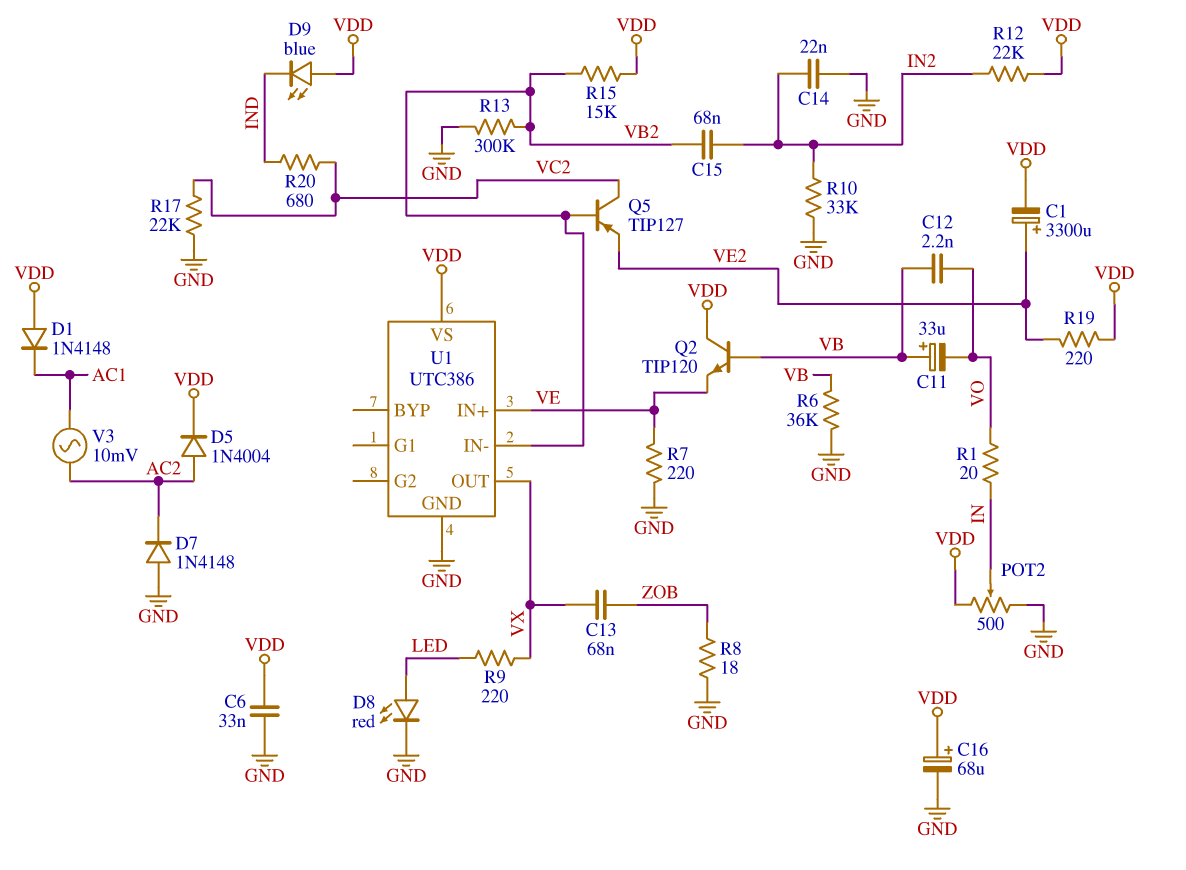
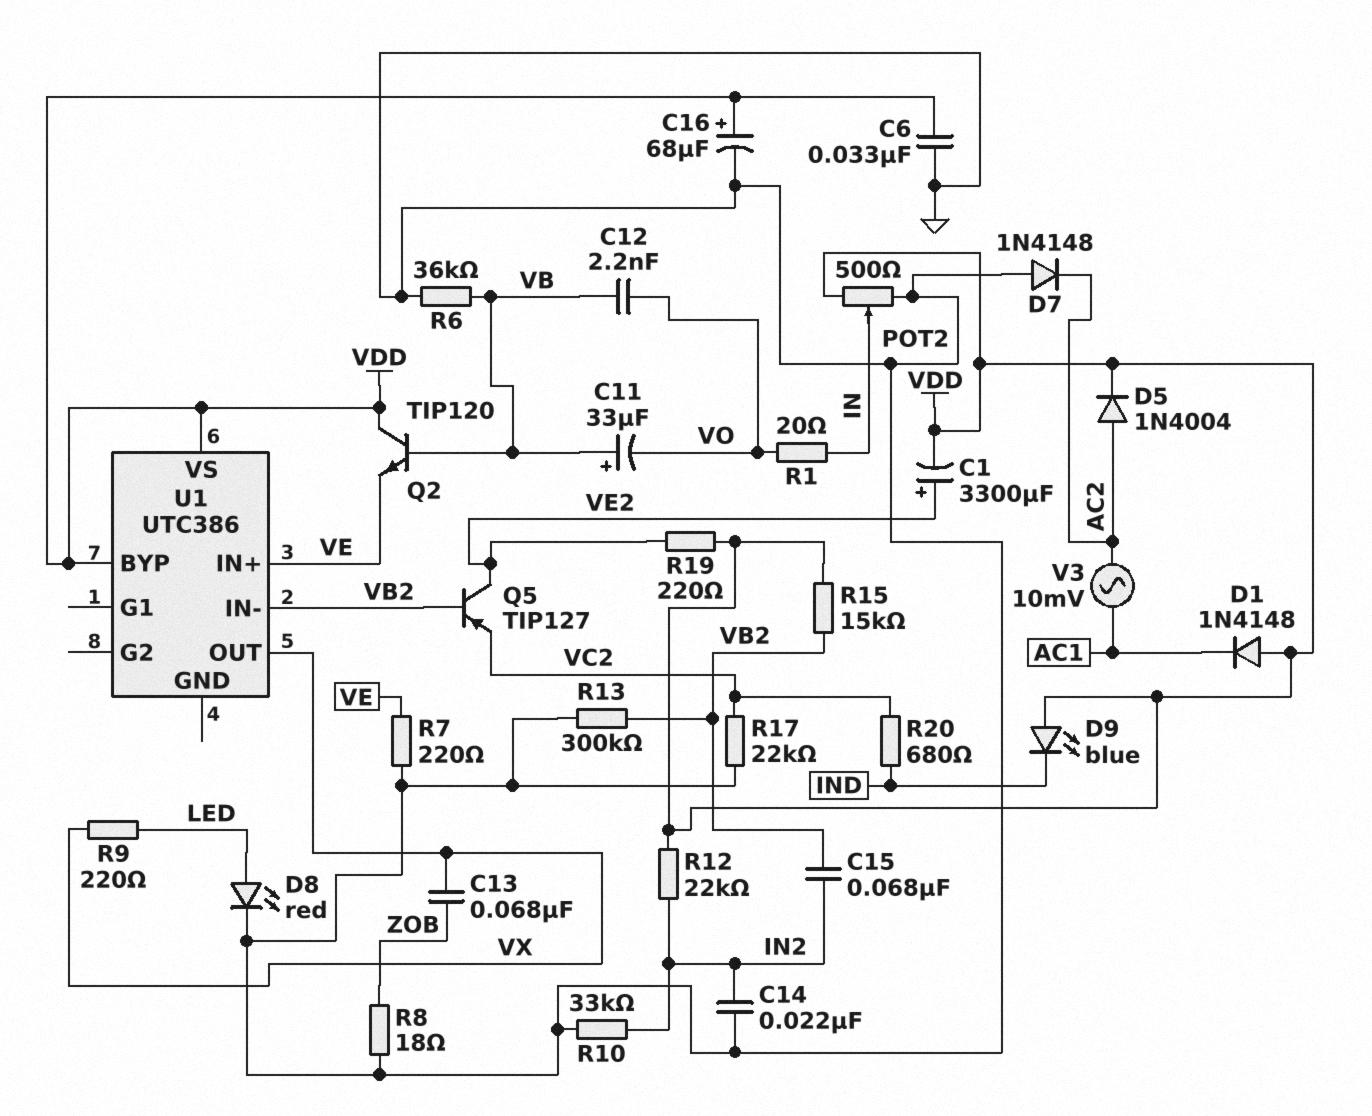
Q5: PNP TIP127 (B VB2, C VC2, E VE2) -> PNP TIP127 (B VB2, C VE2, E VC2)
U1 pin BYP: none -> VDD
U1 pin GND: GND -> none

